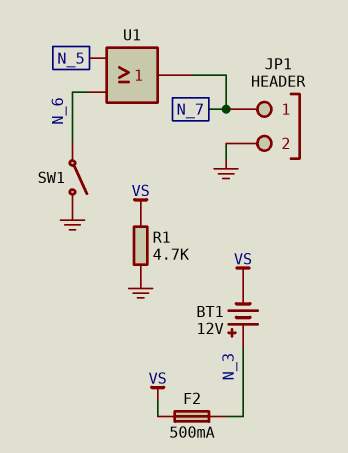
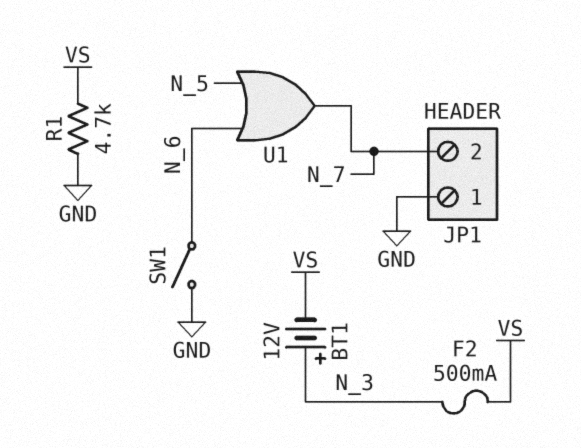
JP1 pin 1: N_7 -> GND
JP1 pin 2: GND -> N_7

